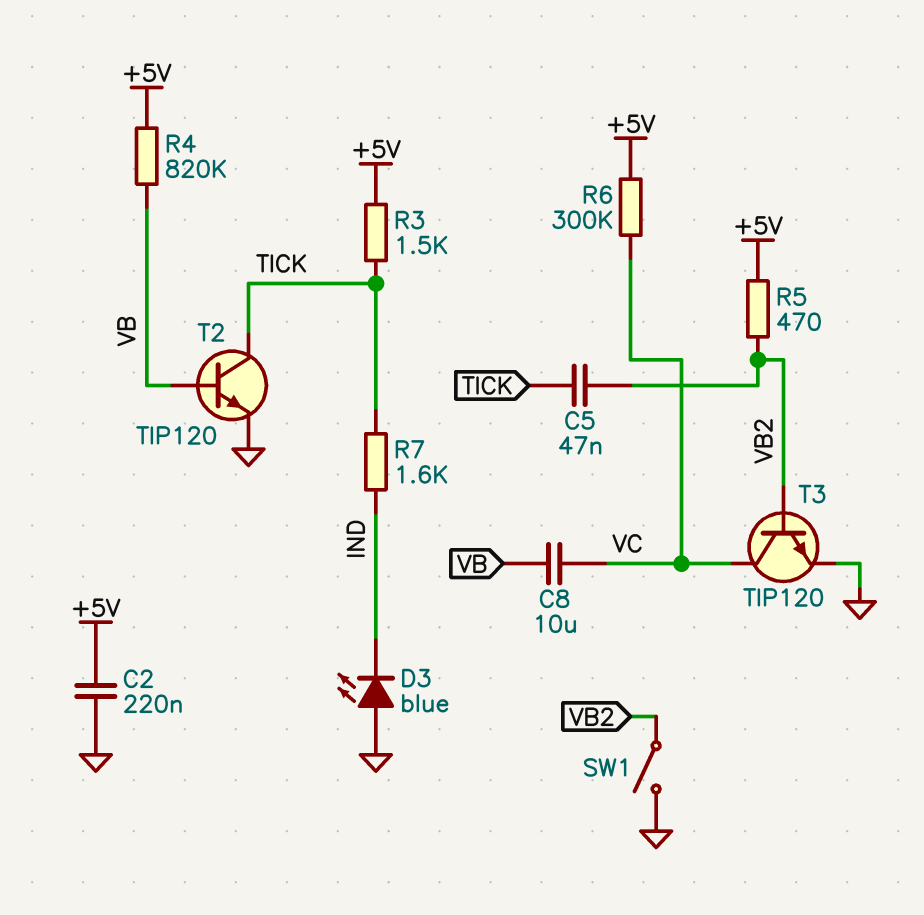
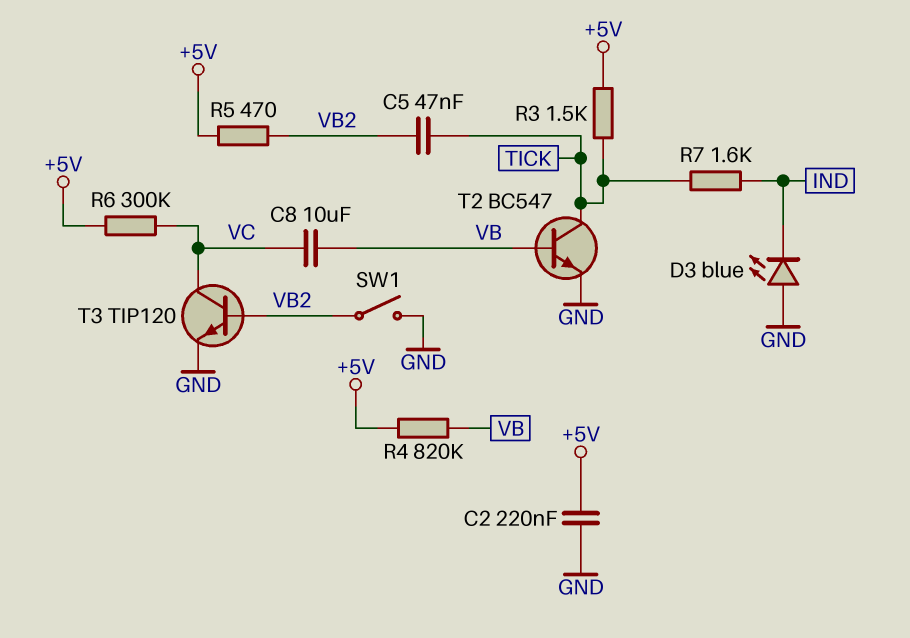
T2: NPN TIP120 (B VB, C TICK, E GND) -> NPN BC547 (B VB, C TICK, E GND)

